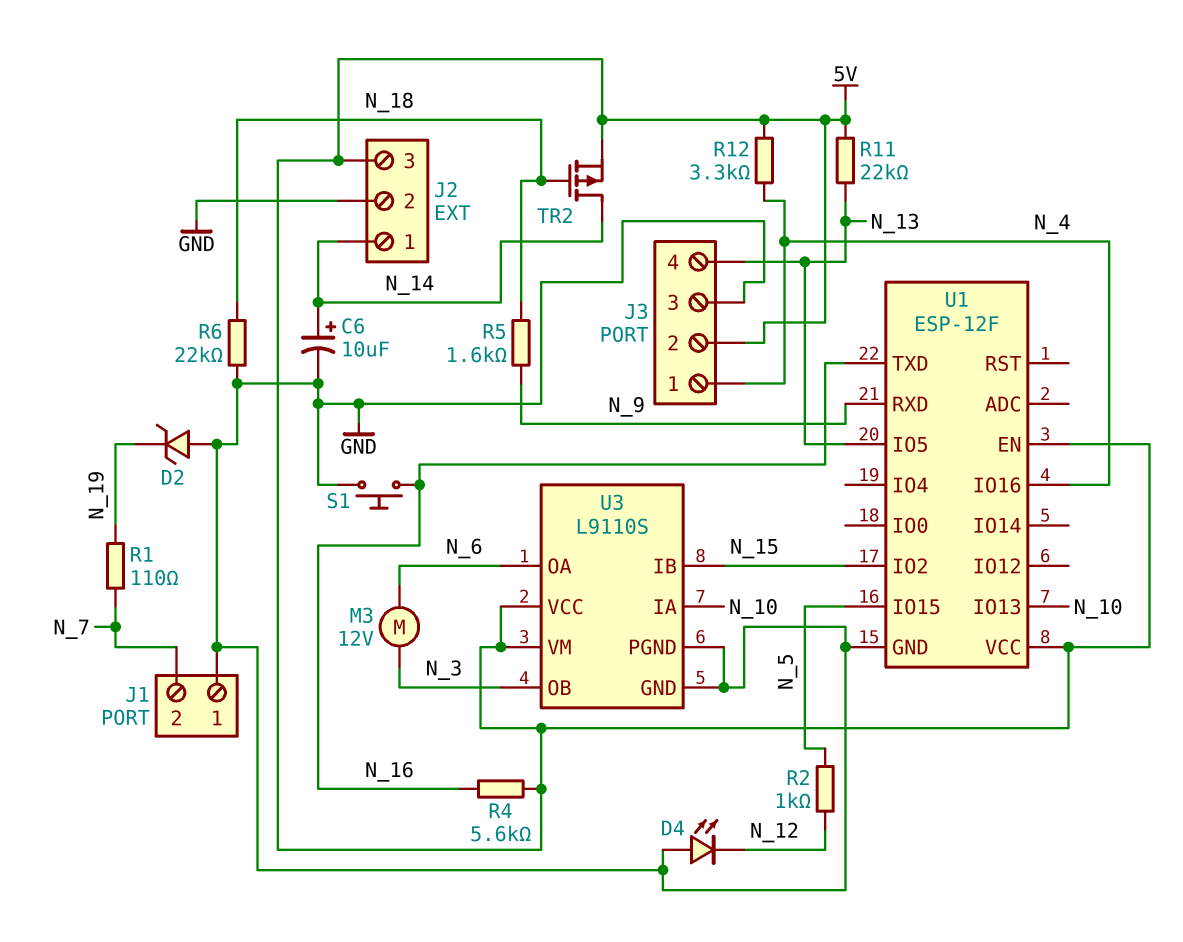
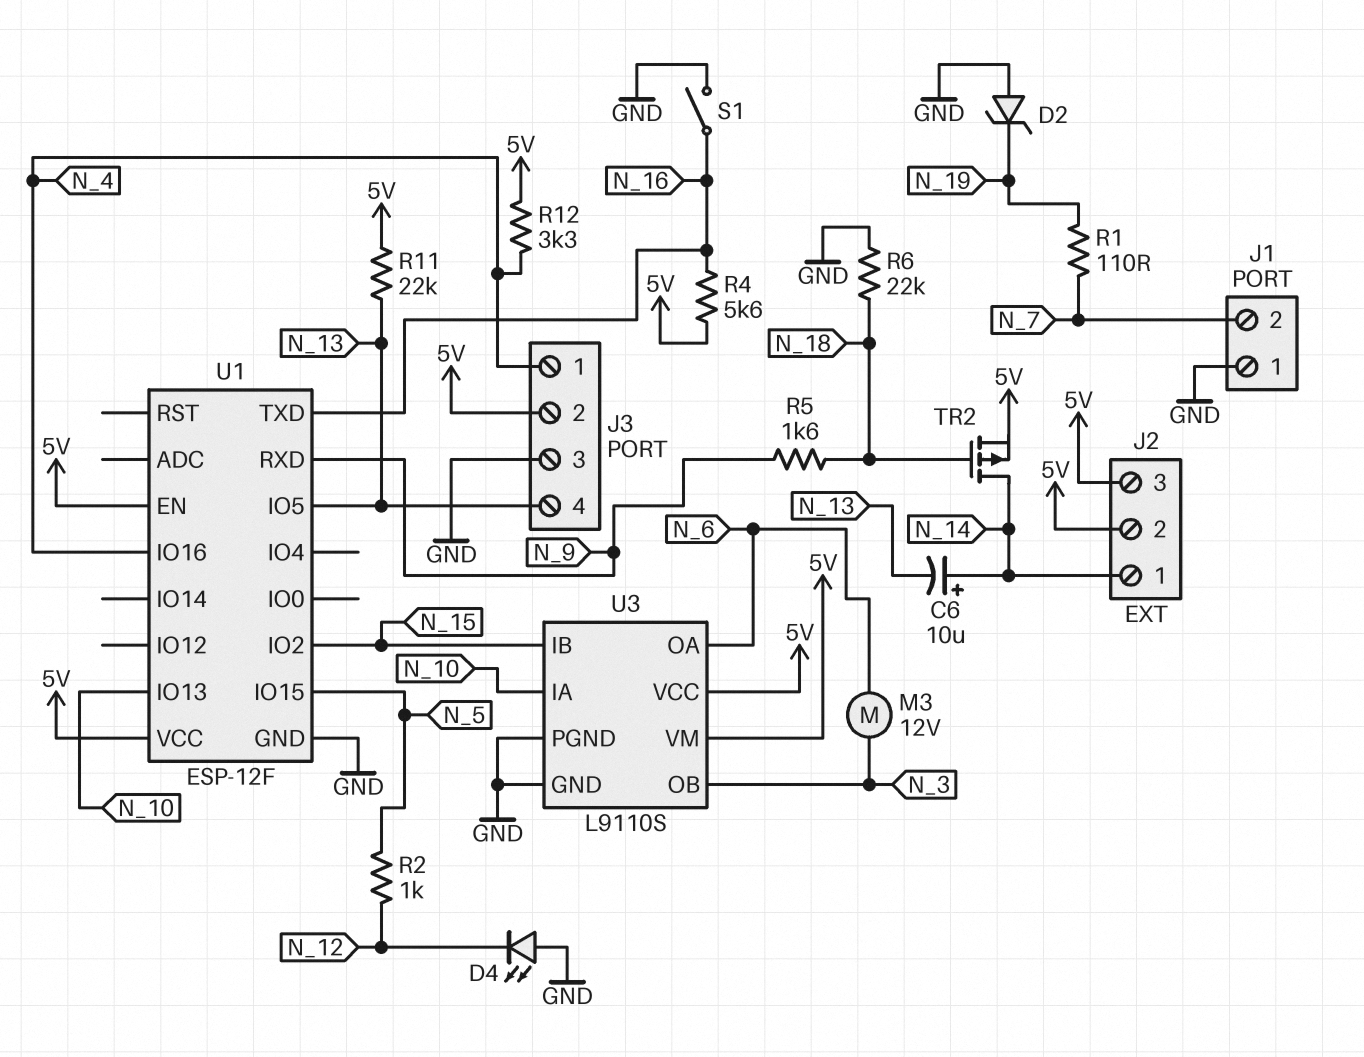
C6: 10uF (plus N_14, minus GND) -> 10uF (plus N_14, minus N_13)
J2 pin 2: GND -> 5V
S1: button (GND, N_16) -> switch (GND, N_16)

